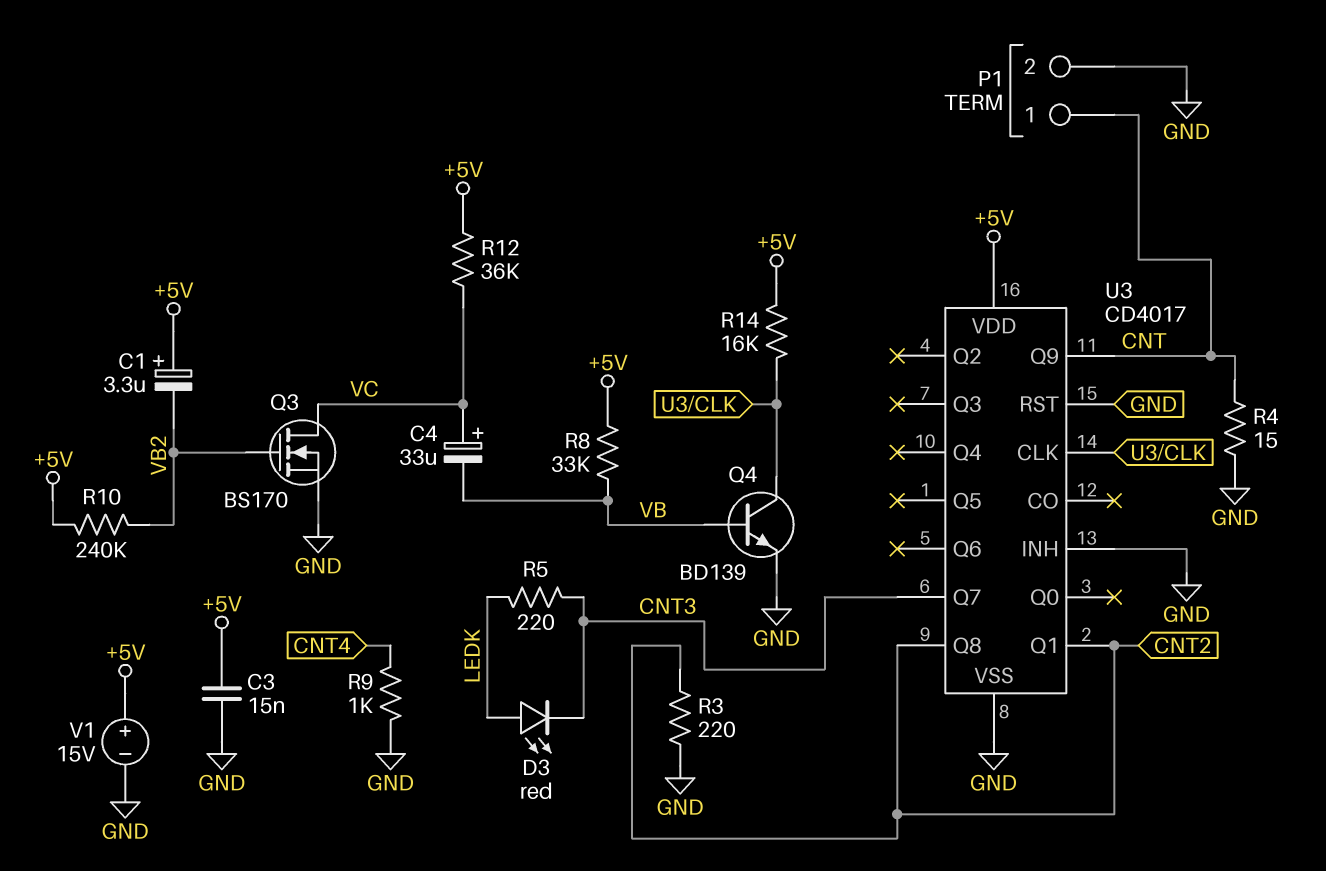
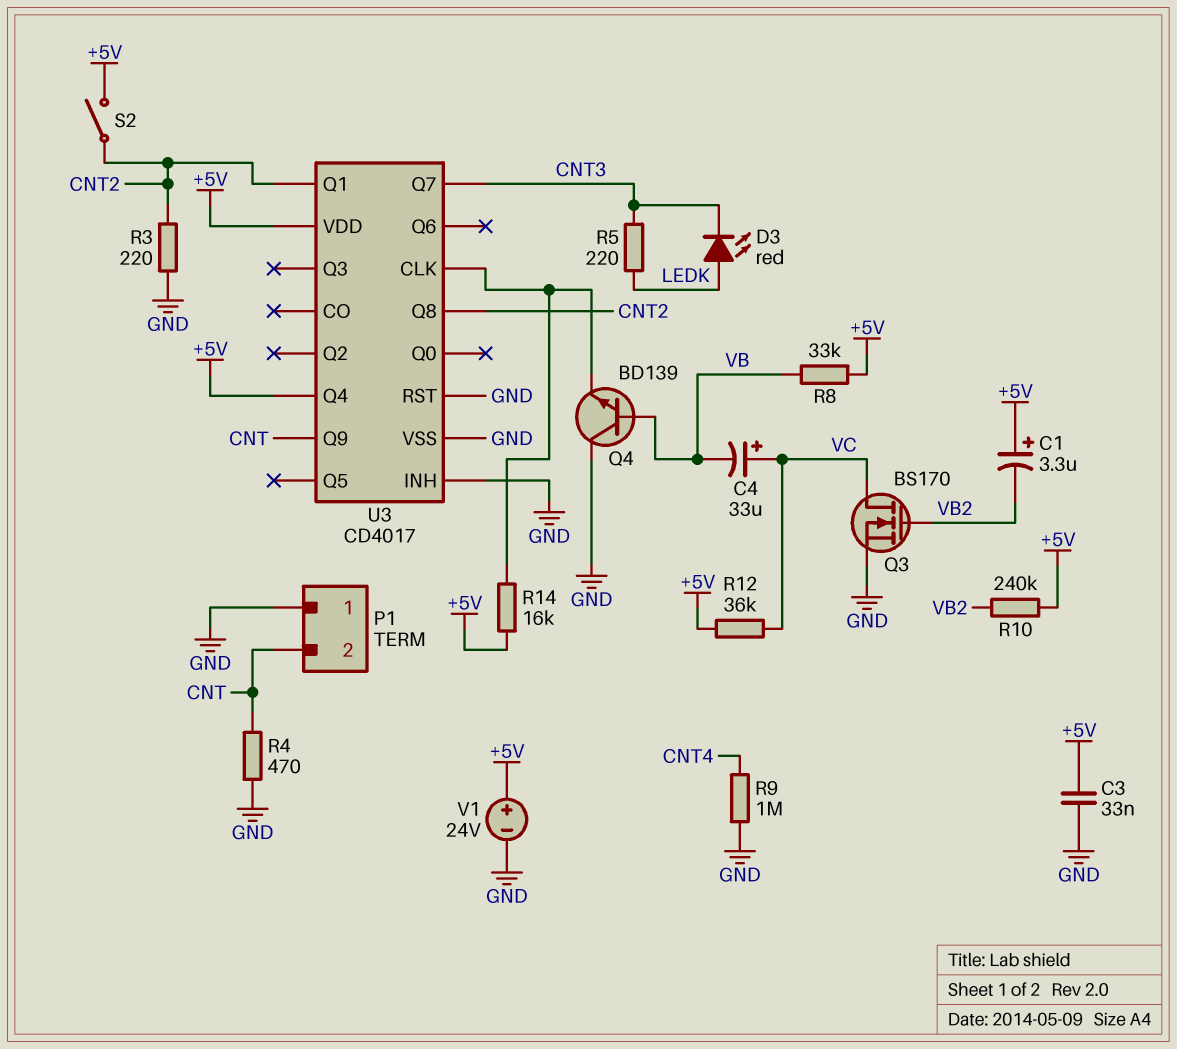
C3: 15nF (+5V, GND) -> 33nF (+5V, GND)
P1 pin 1: CNT -> GND
P1 pin 2: GND -> CNT
Q4: NPN BD139 (B VB, C U3/CLK, E GND) -> NPN BD139 (B VB, C GND, E U3/CLK)
R4: 15 (CNT, GND) -> 470 (CNT, GND)
R9: 1k (CNT4, GND) -> 1M (CNT4, GND)
S2: none -> switch (+5V, CNT2)
U3 pin Q4: none -> +5V
V1: 15V (plus +5V, minus GND) -> 24V (plus +5V, minus GND)

